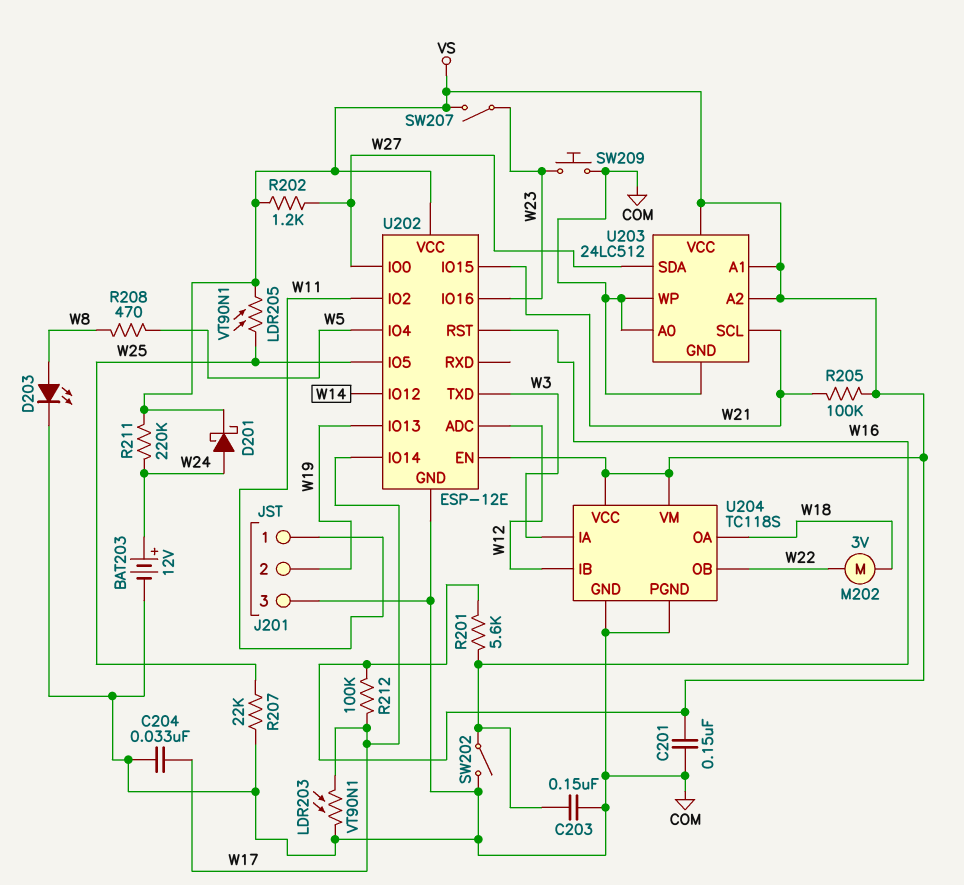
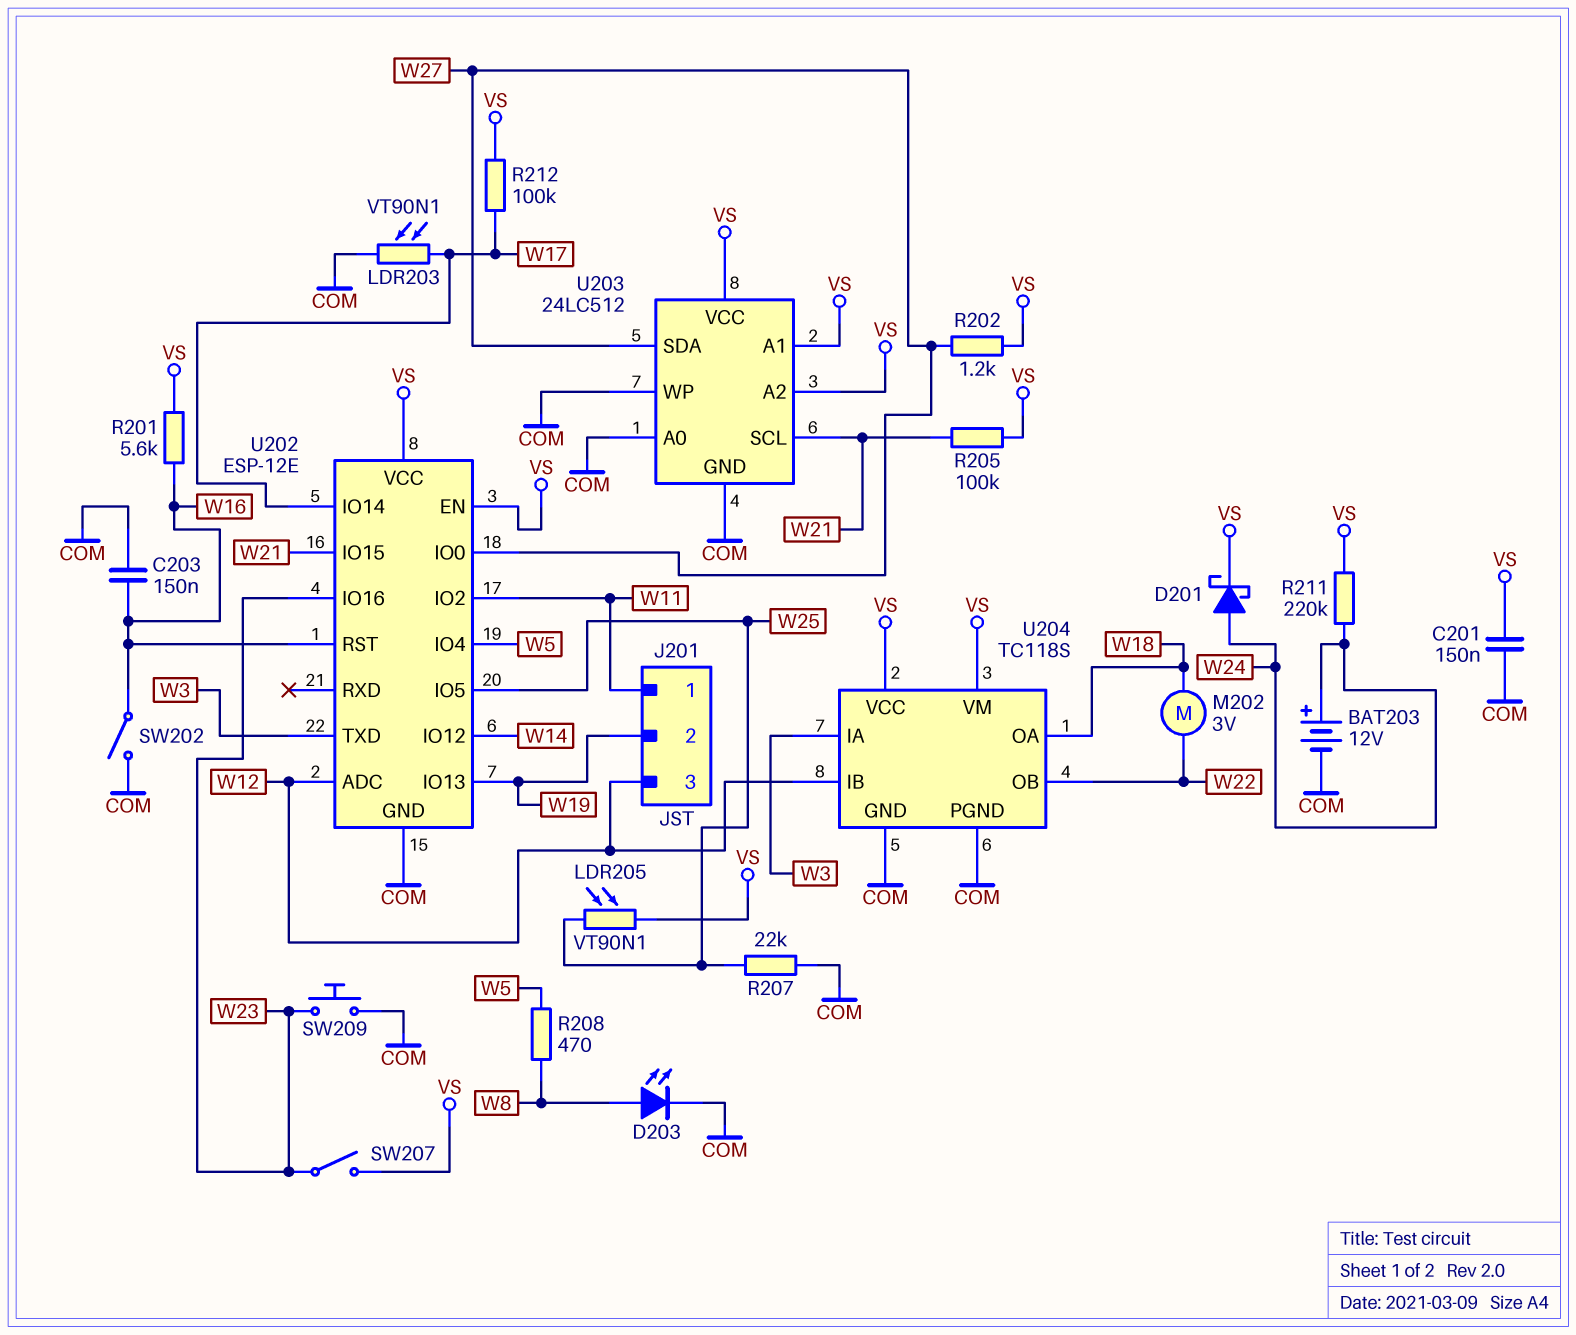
C204: 33nF (COM, W17) -> none
J201 pin 3: COM -> W12

